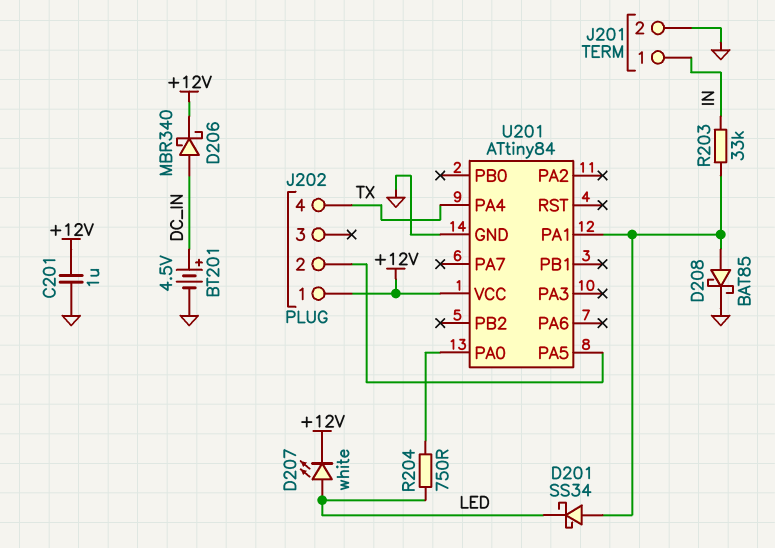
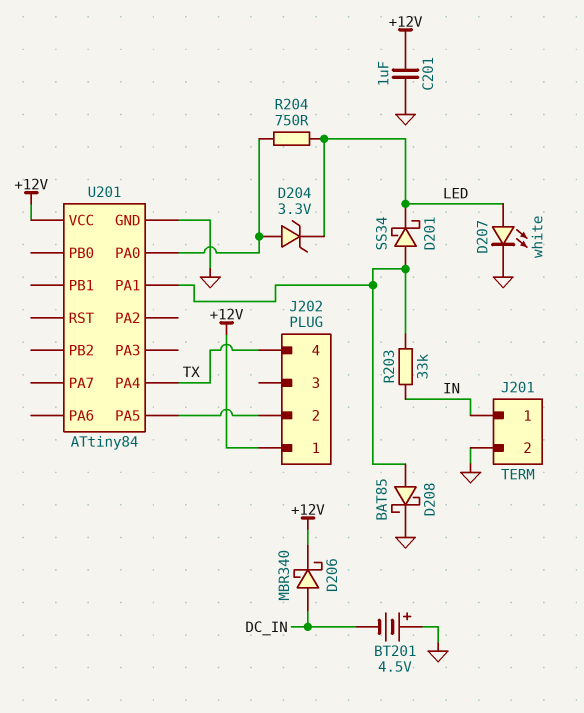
BT201: 4.5V (plus DC_IN, minus GND) -> 4.5V (plus GND, minus DC_IN)
D204: none -> zener 3.3V (A U201/PA0, K LED)
D207: LED white (A LED, K +12V) -> LED white (A LED, K GND)

